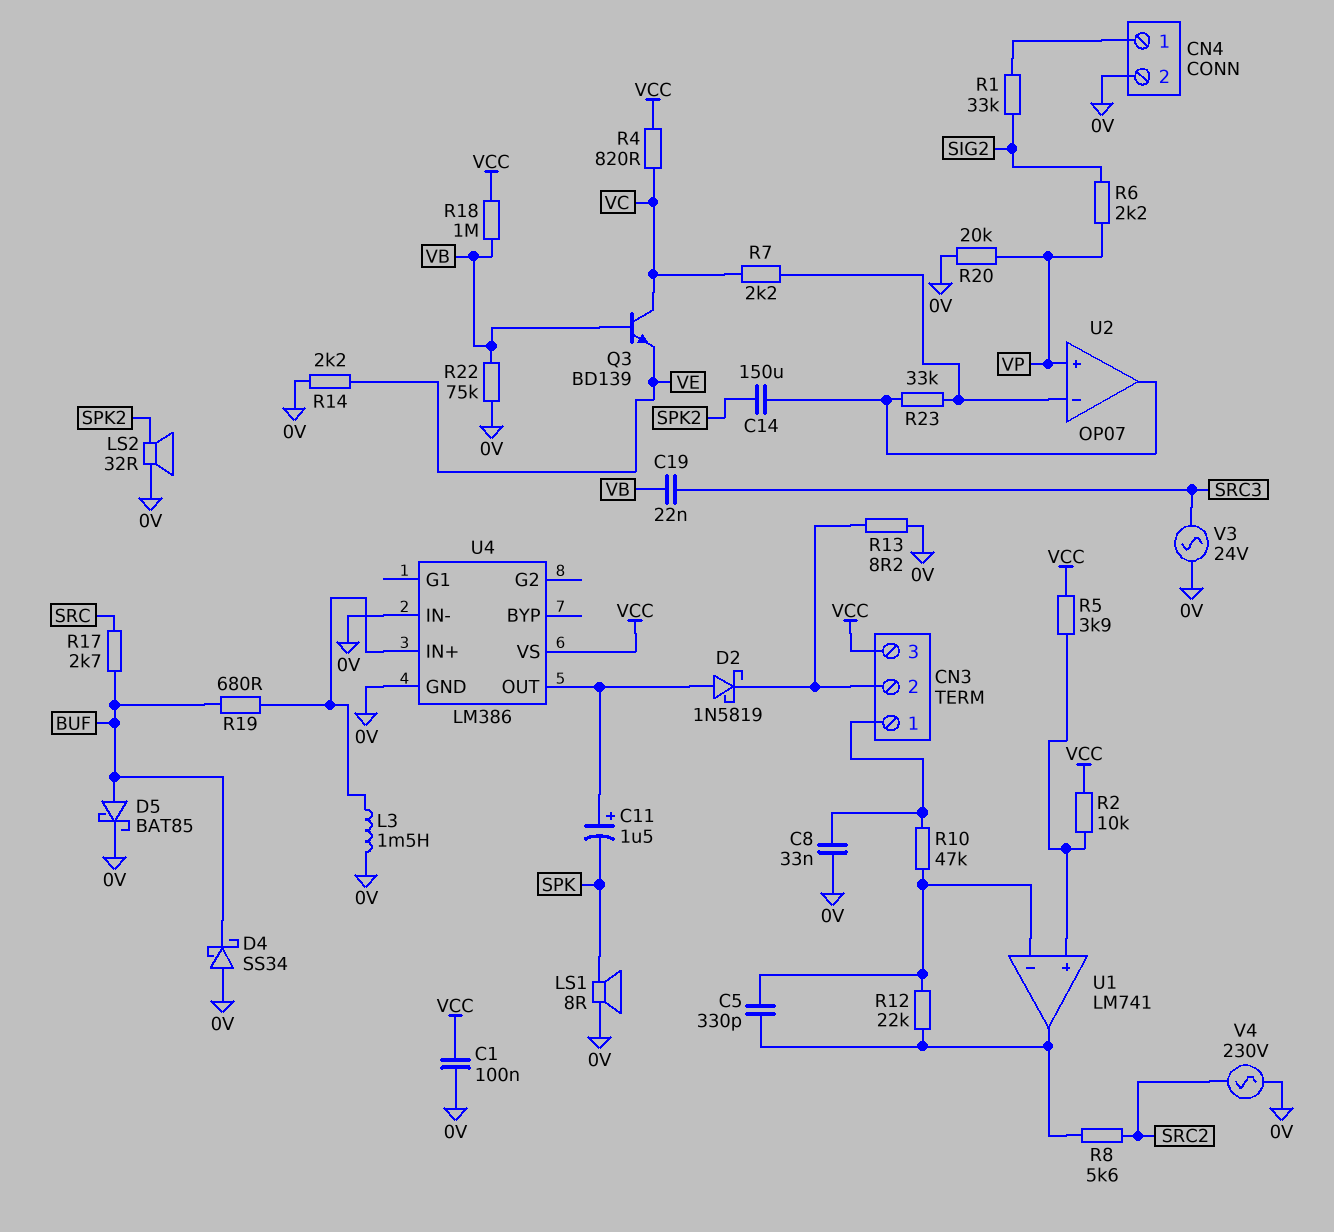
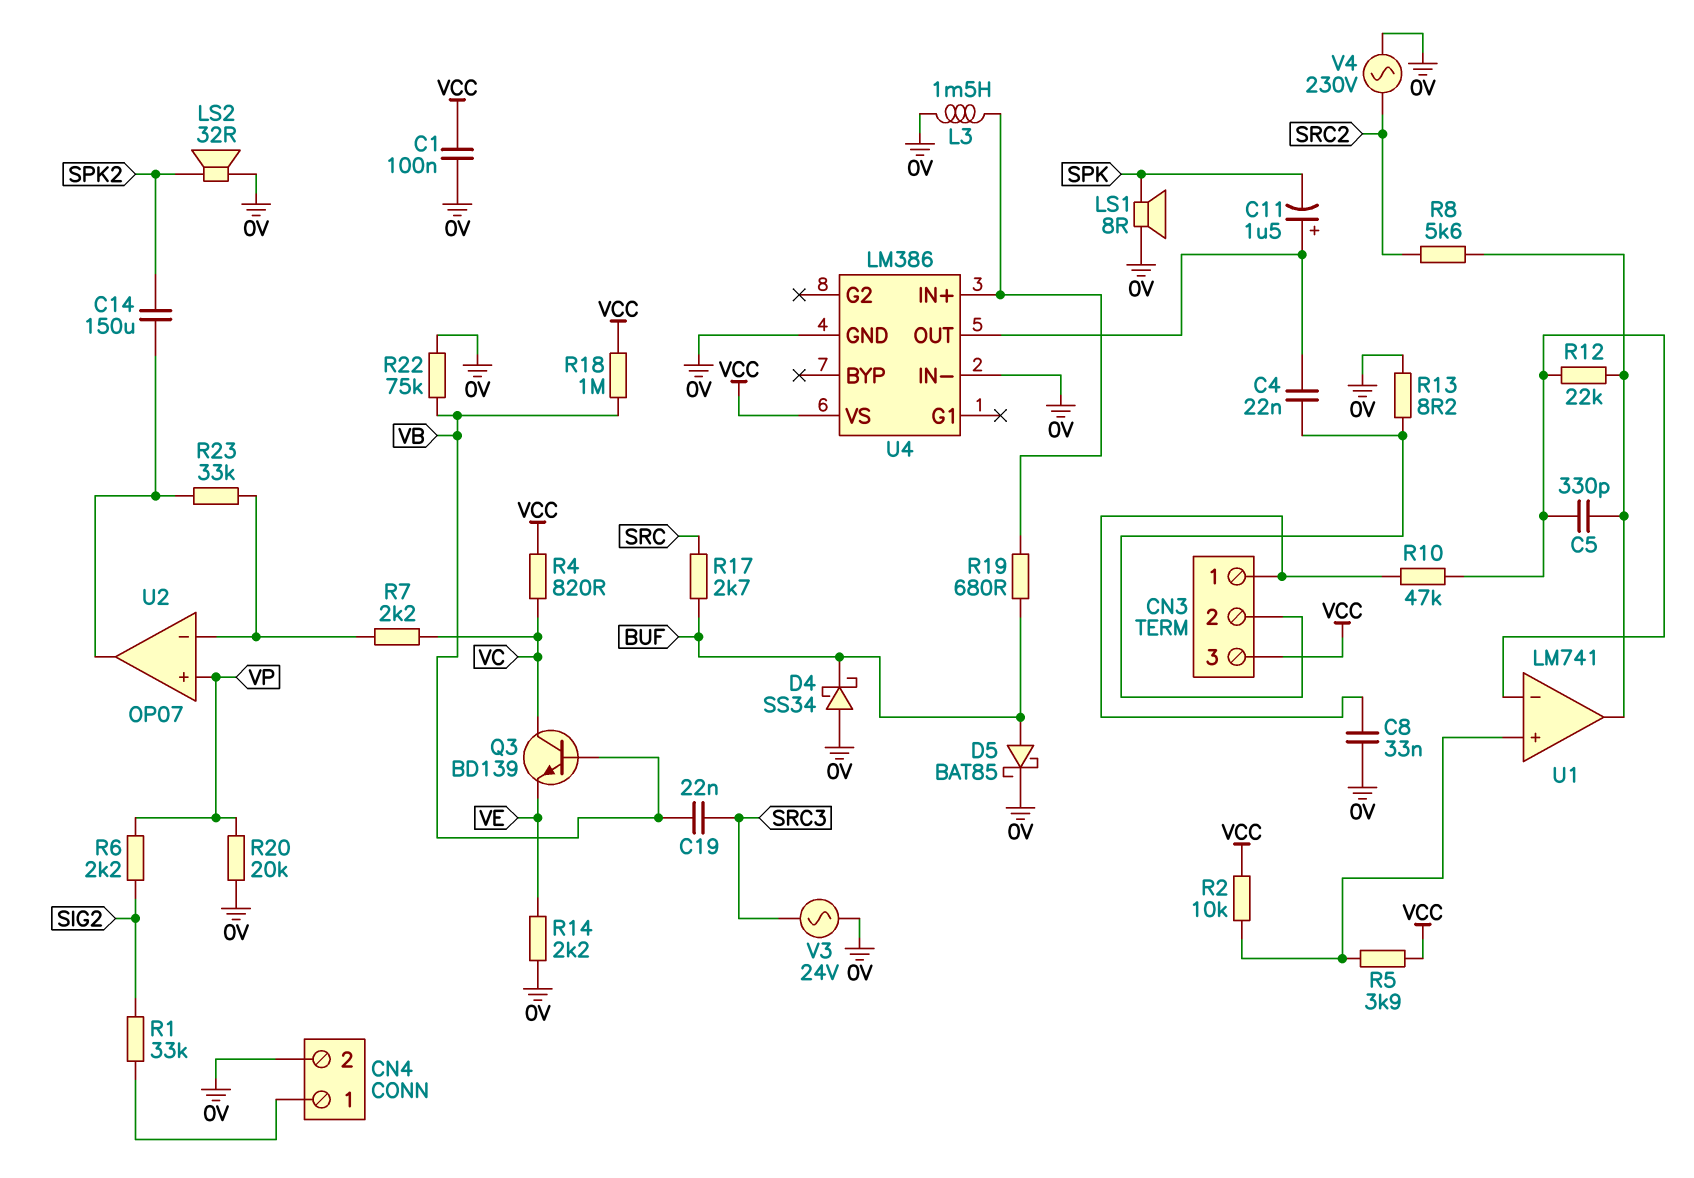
C4: none -> 22nF (CN3/2, U4/OUT)
D2: schottky 1N5819 (A U4/OUT, K CN3/2) -> none

